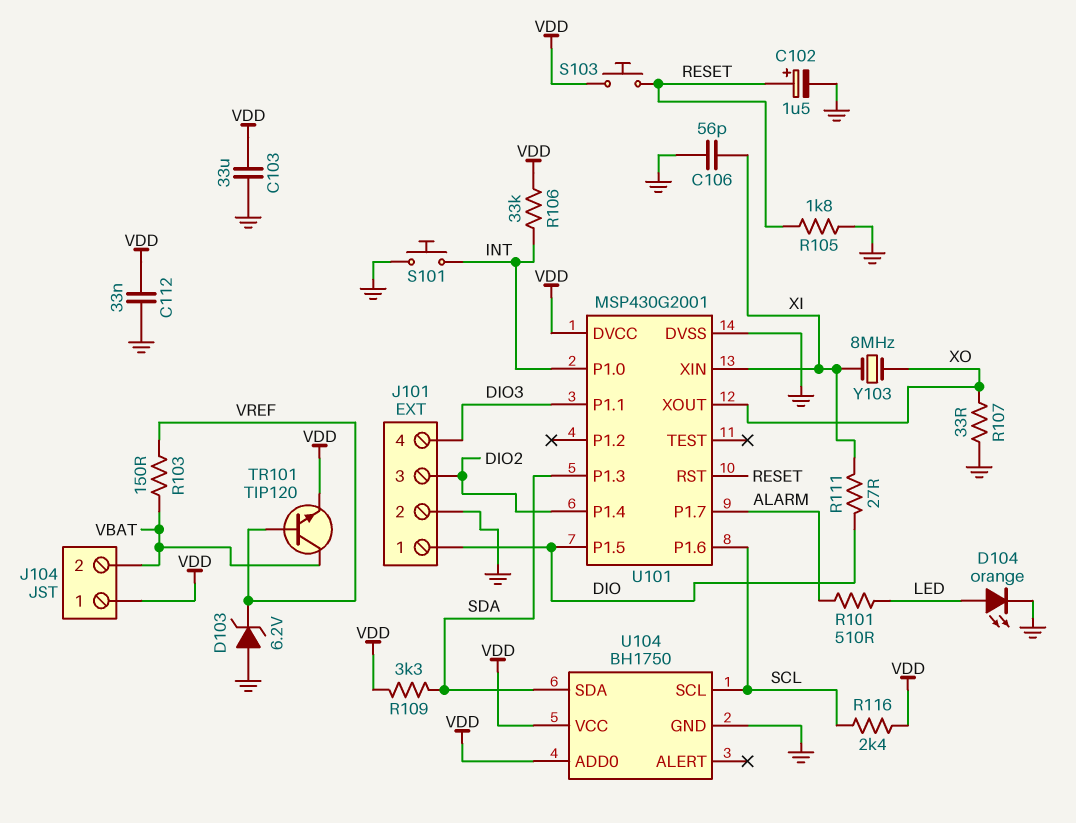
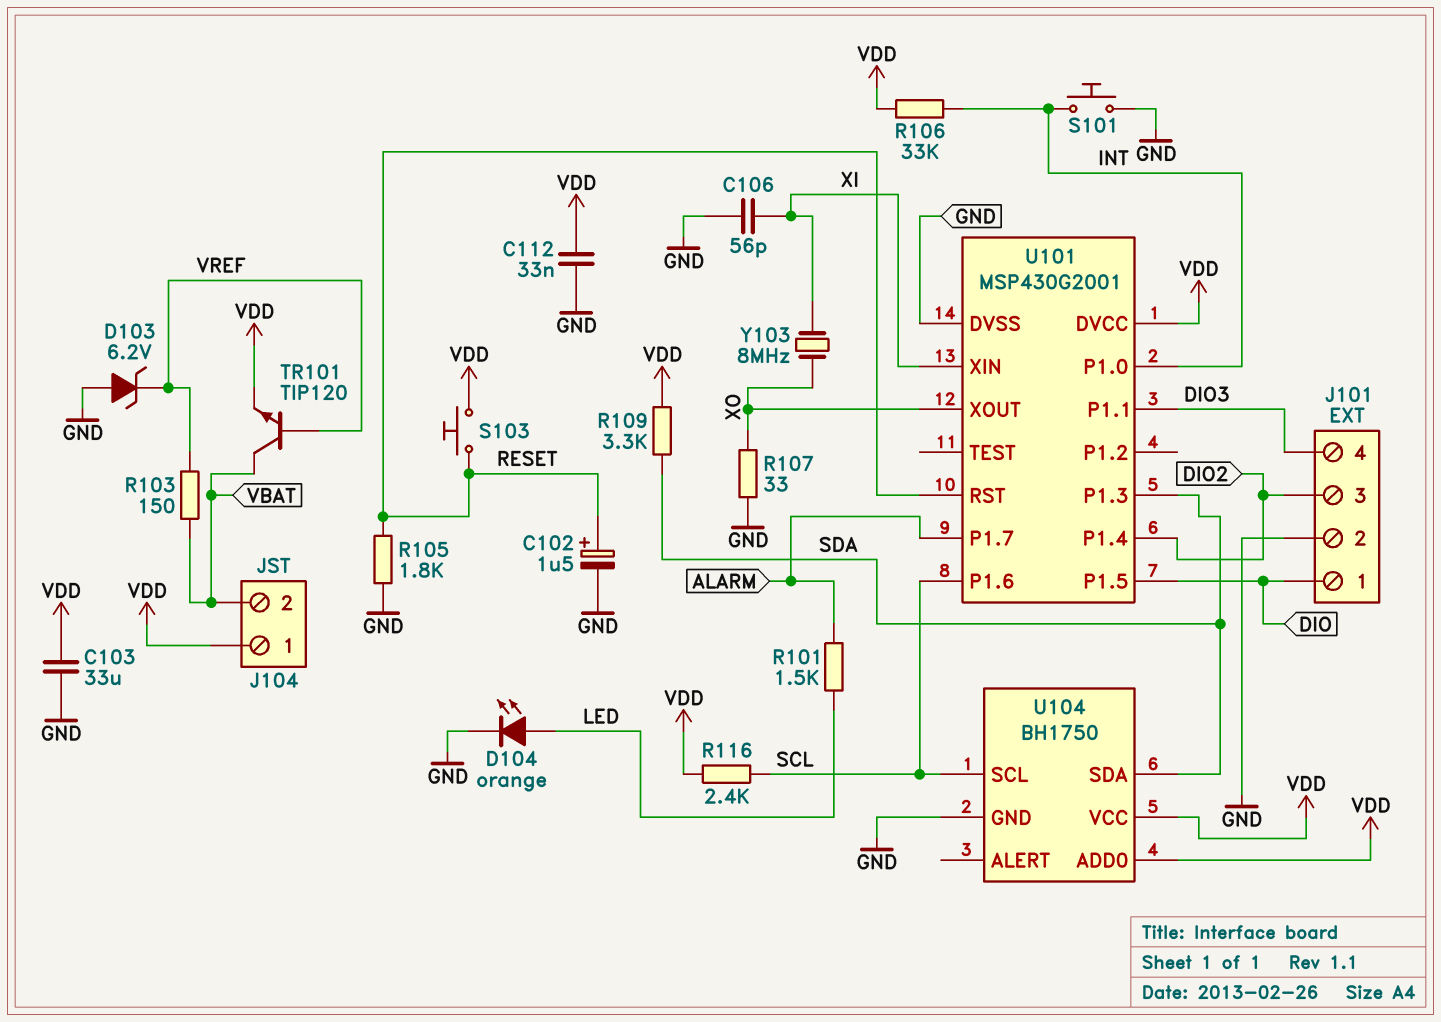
R101: 510 (ALARM, LED) -> 1.5k (ALARM, LED)
R111: 27 (DIO, XI) -> none

